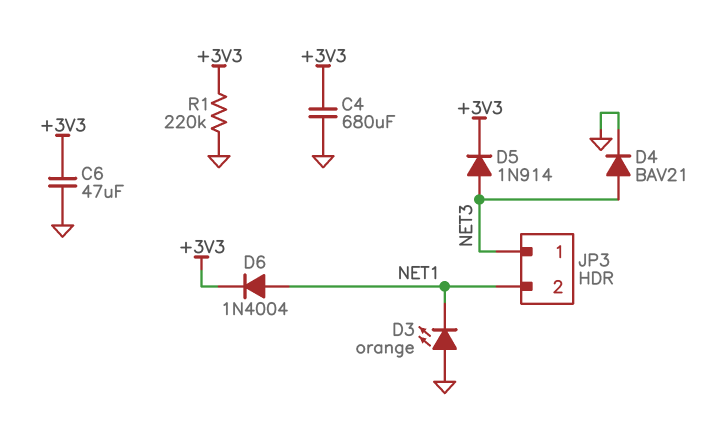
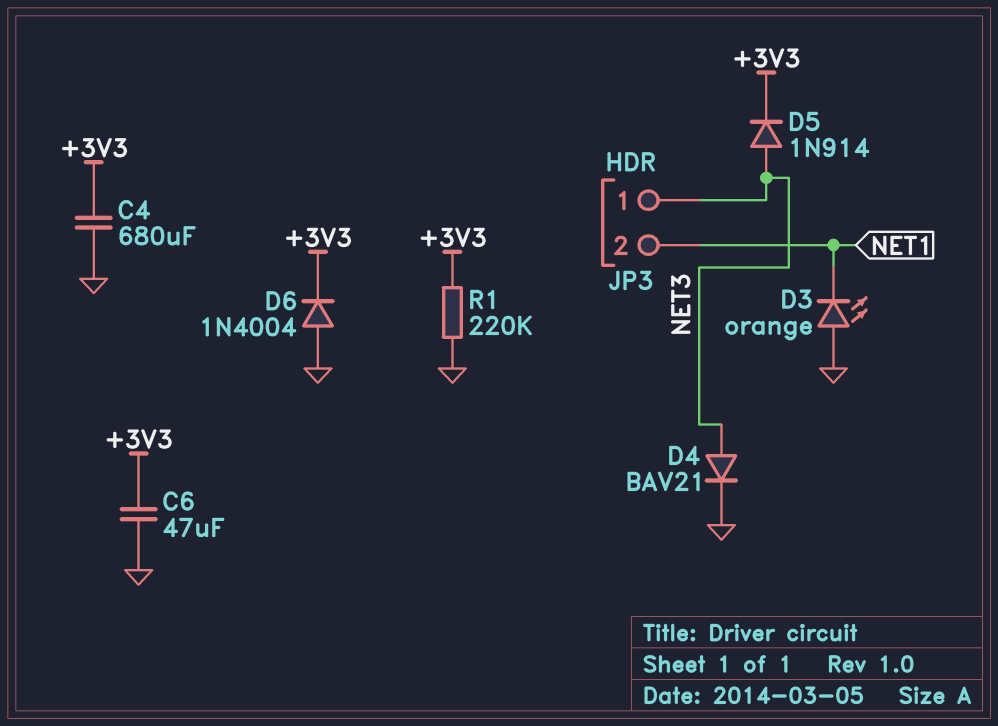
D6: diode 1N4004 (A NET1, K +3V3) -> diode 1N4004 (A GND, K +3V3)

